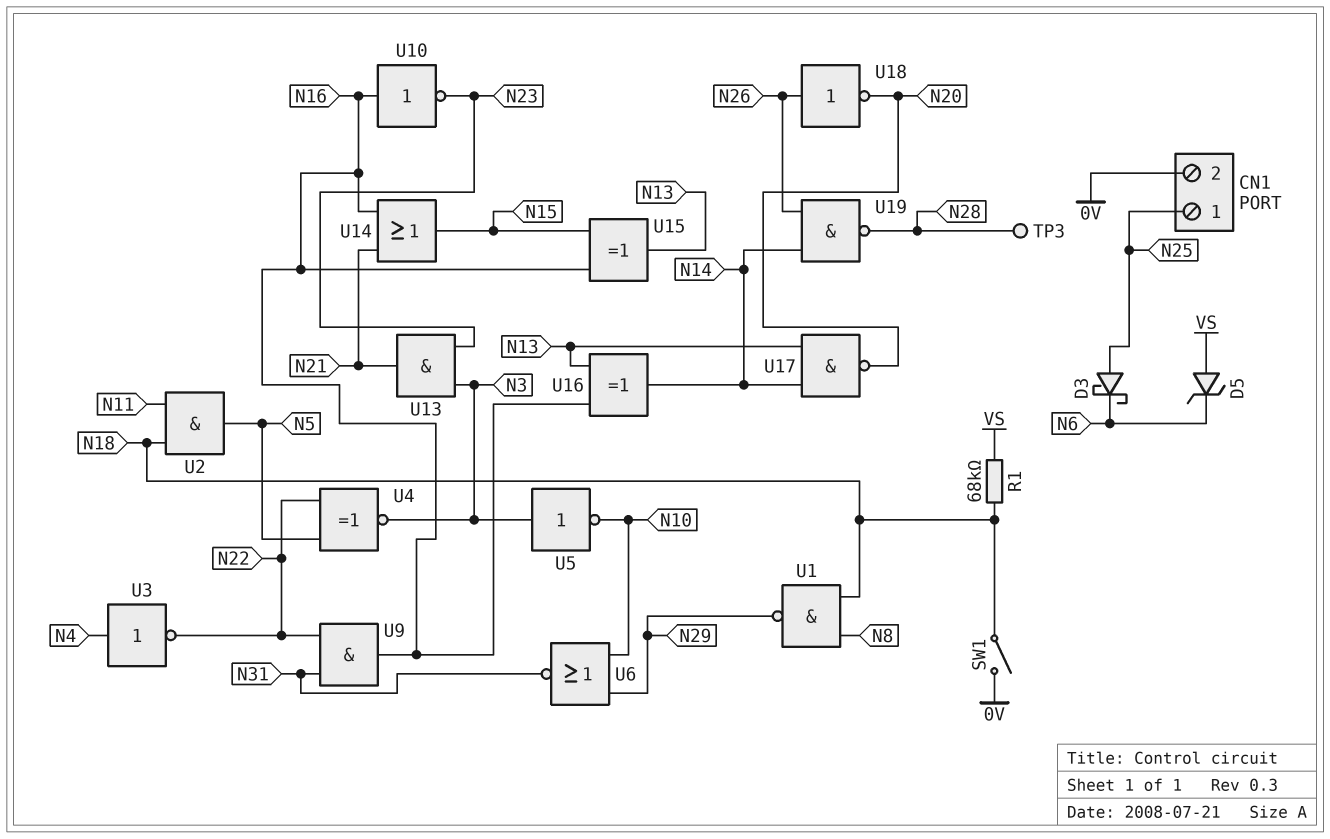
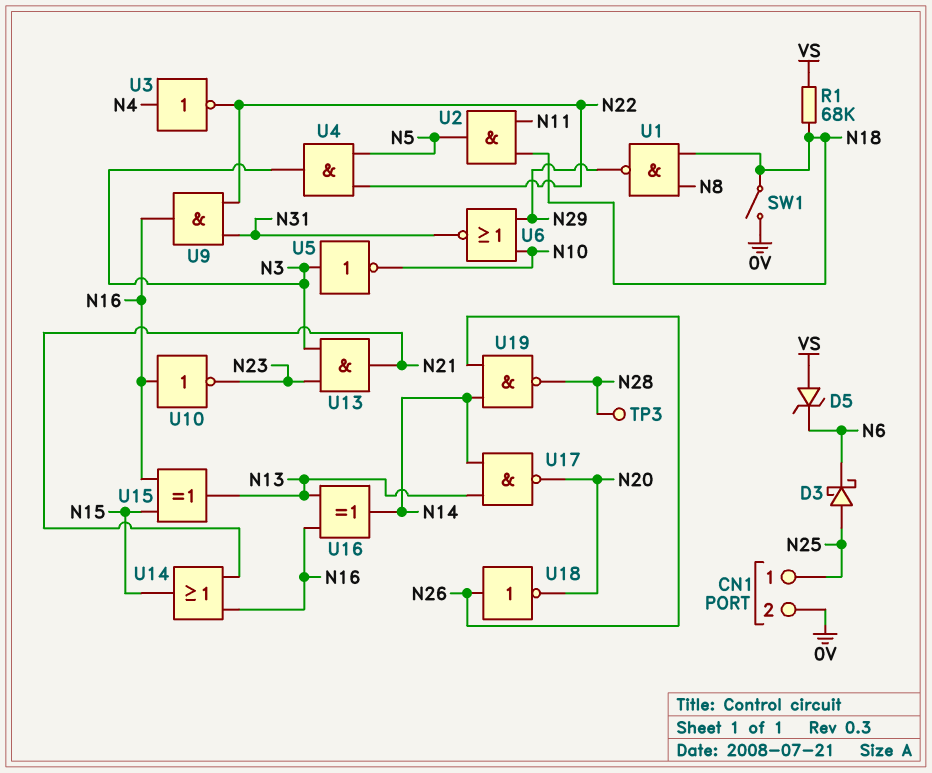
U4: XNOR (in N5, in N22, out N3) -> AND (in N5, in N22, out N3)

